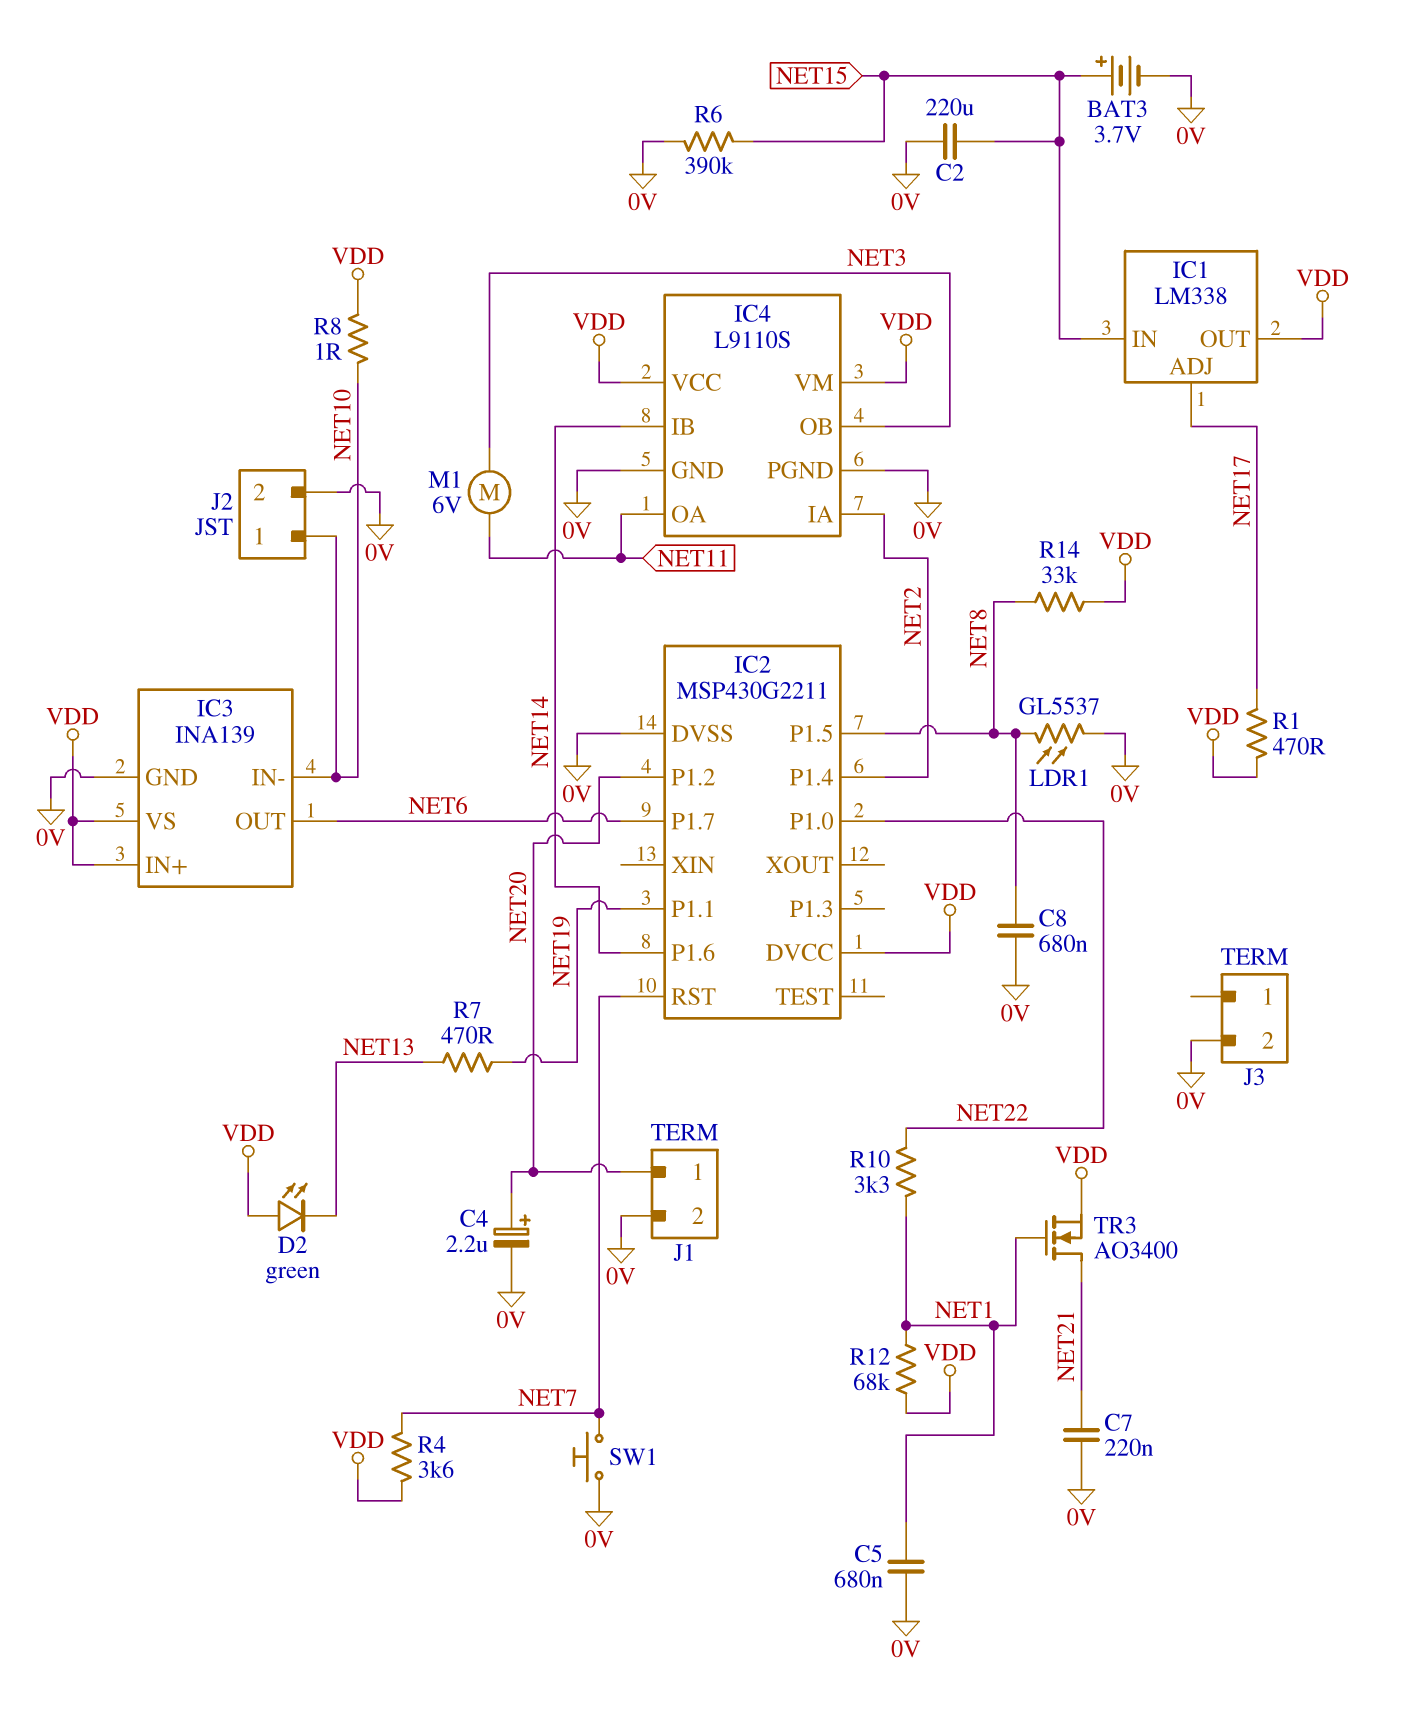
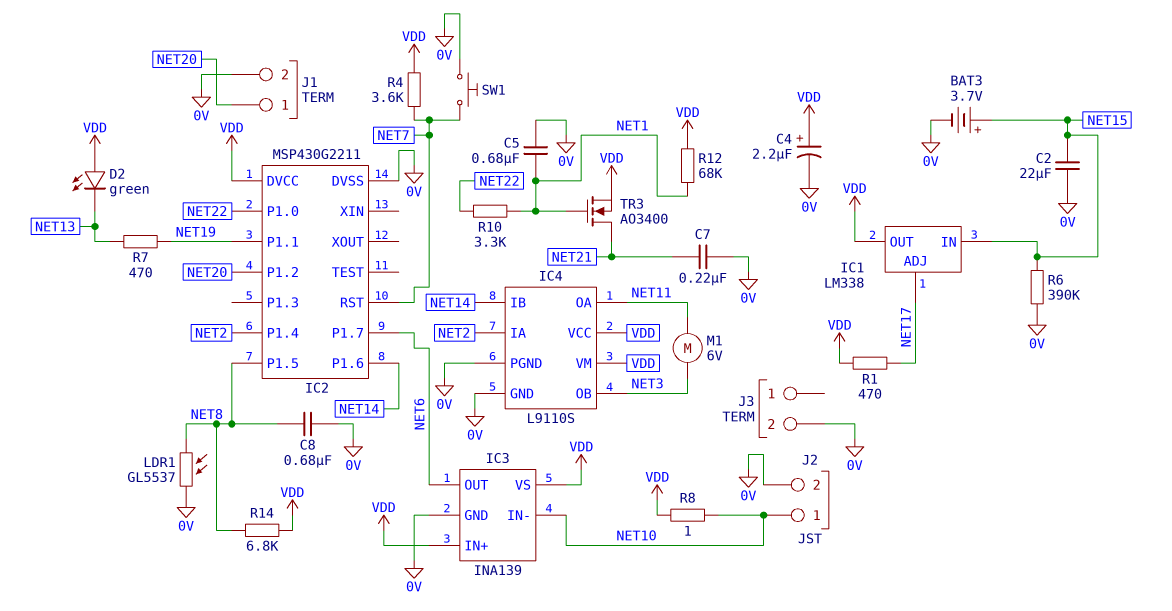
C2: 220uF (0V, NET15) -> 22uF (0V, NET15)
C4: 2.2uF (plus NET20, minus 0V) -> 2.2uF (plus VDD, minus 0V)
R14: 33k (NET8, VDD) -> 6.8k (NET8, VDD)

